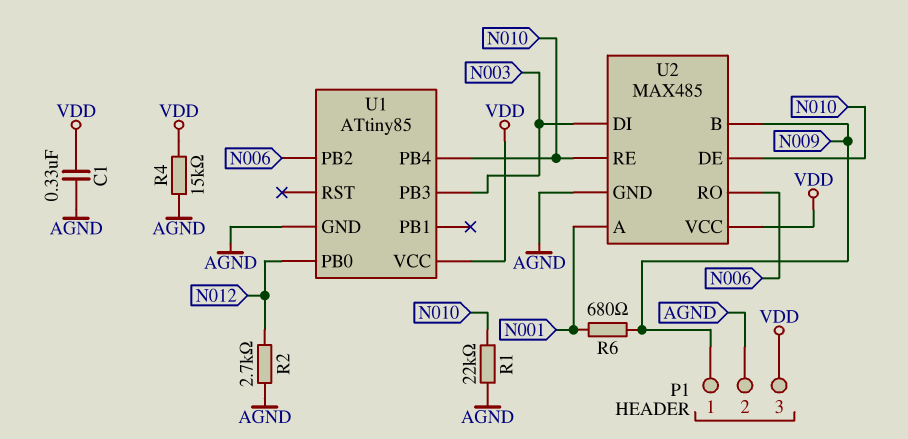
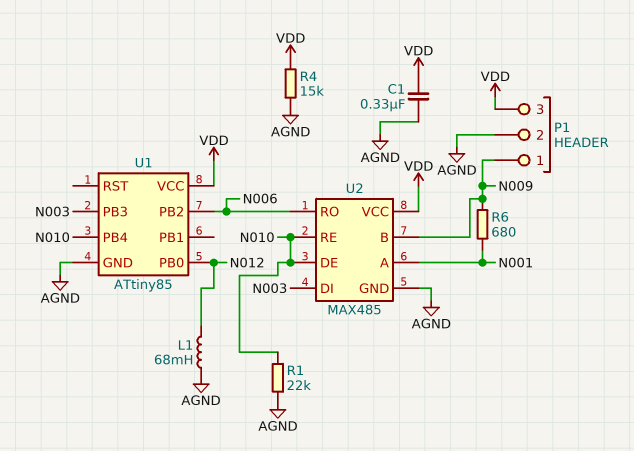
L1: none -> 68mH (AGND, N012)
R2: 2.7k (AGND, N012) -> none

